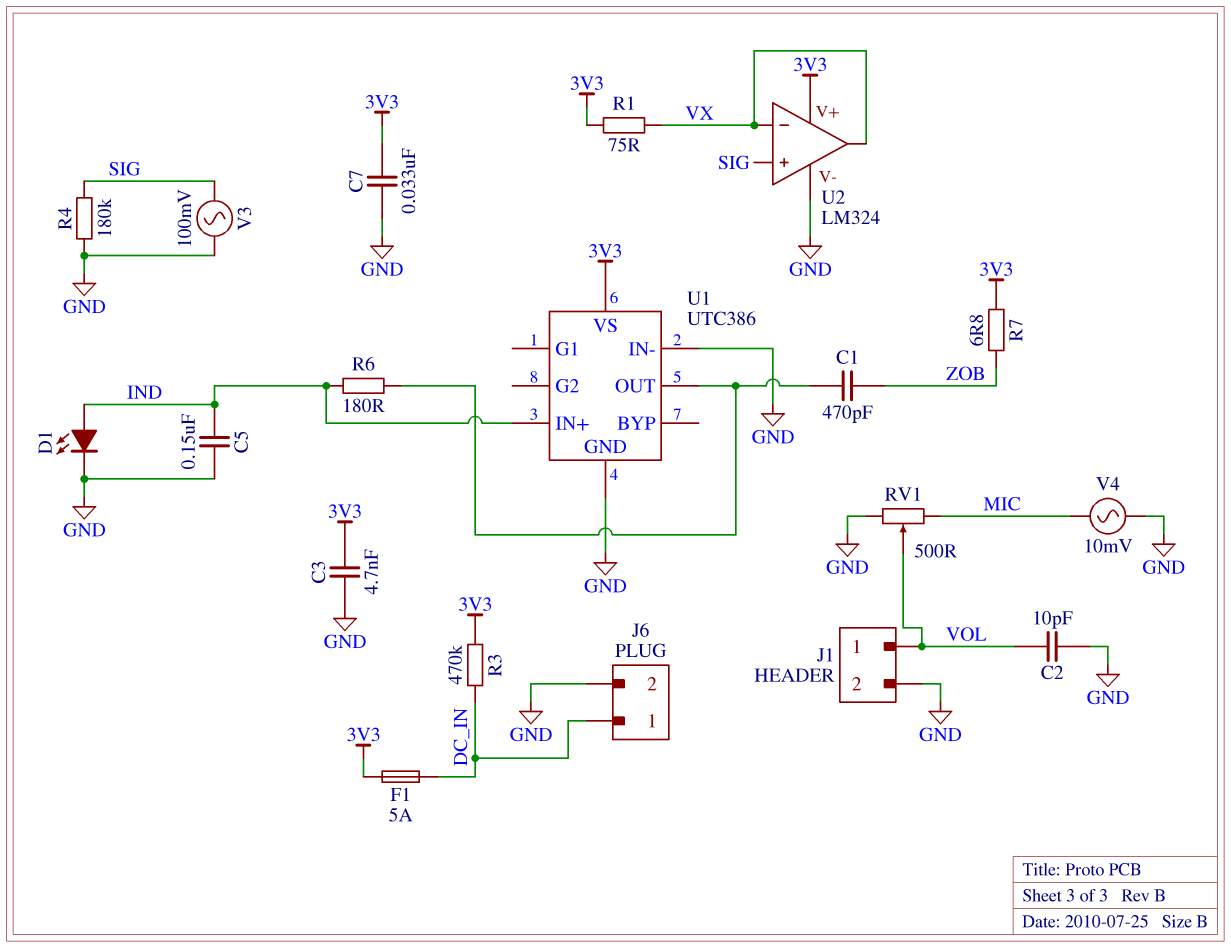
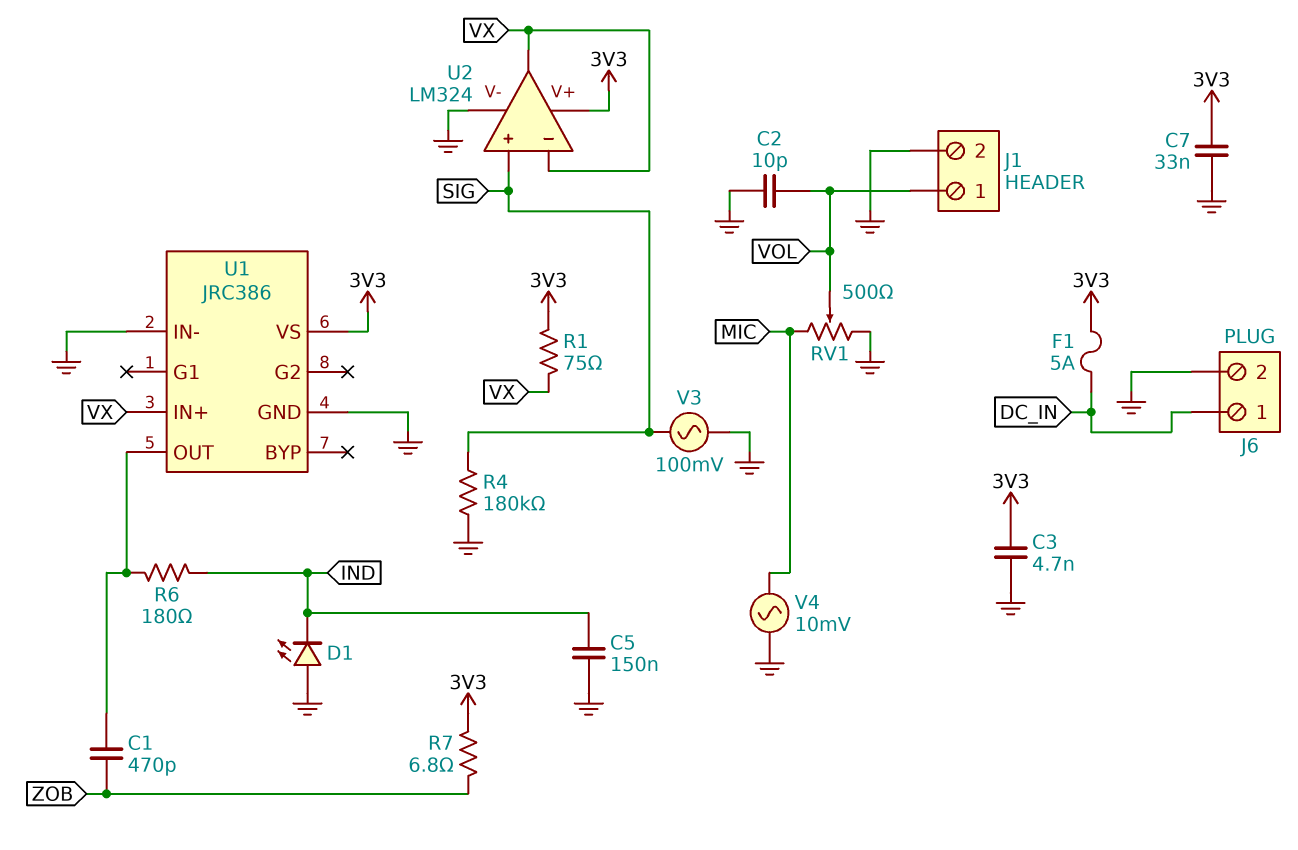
D1: LED (A IND, K GND) -> LED (A GND, K IND)
R3: 470k (3V3, DC_IN) -> none
U1: UTC386 -> JRC386
U1 pin IN+: IND -> VX

